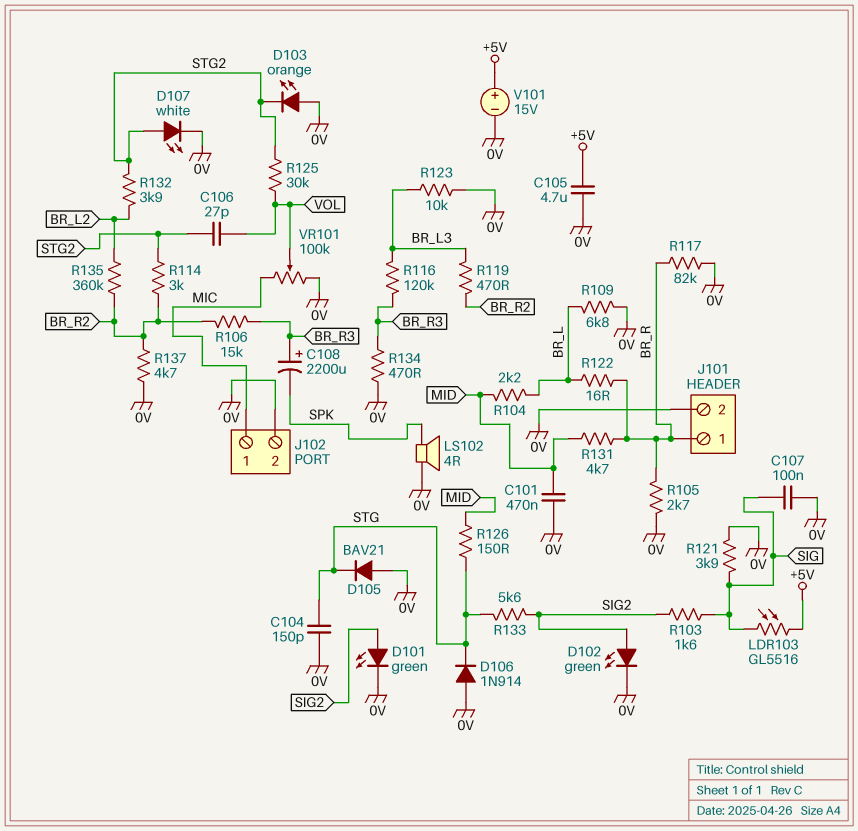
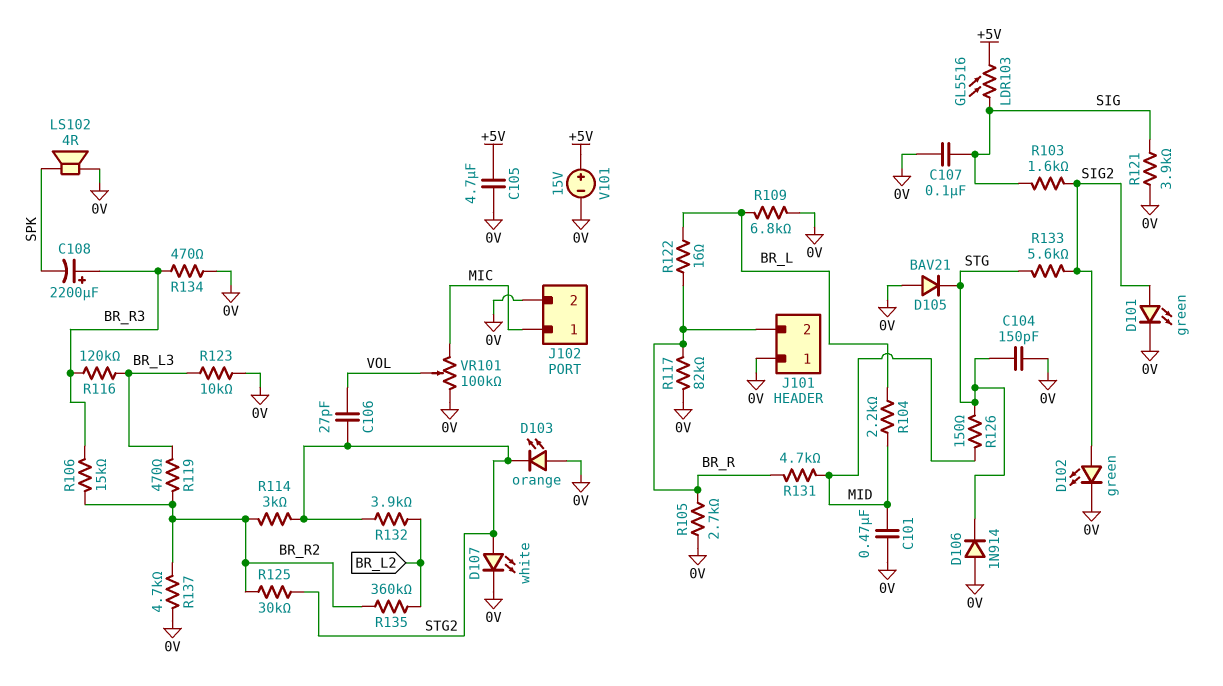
J101 pin 1: BR_R -> 0V
J101 pin 2: 0V -> BR_R
R125: 30k (STG2, VOL) -> 30k (BR_R2, STG2)

